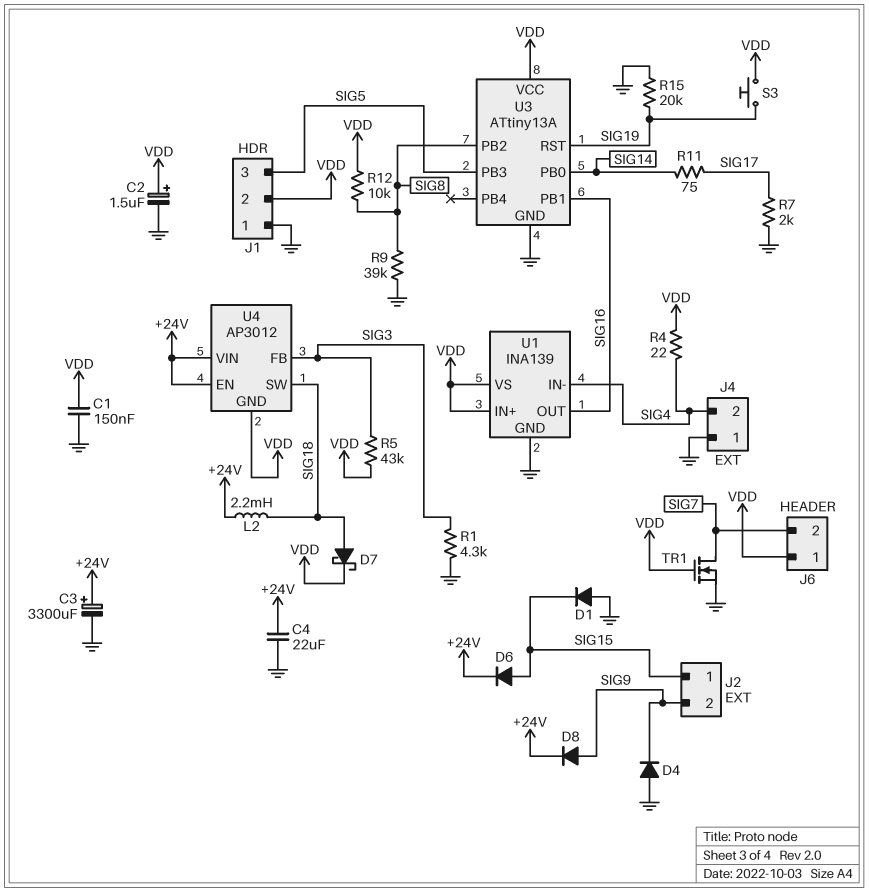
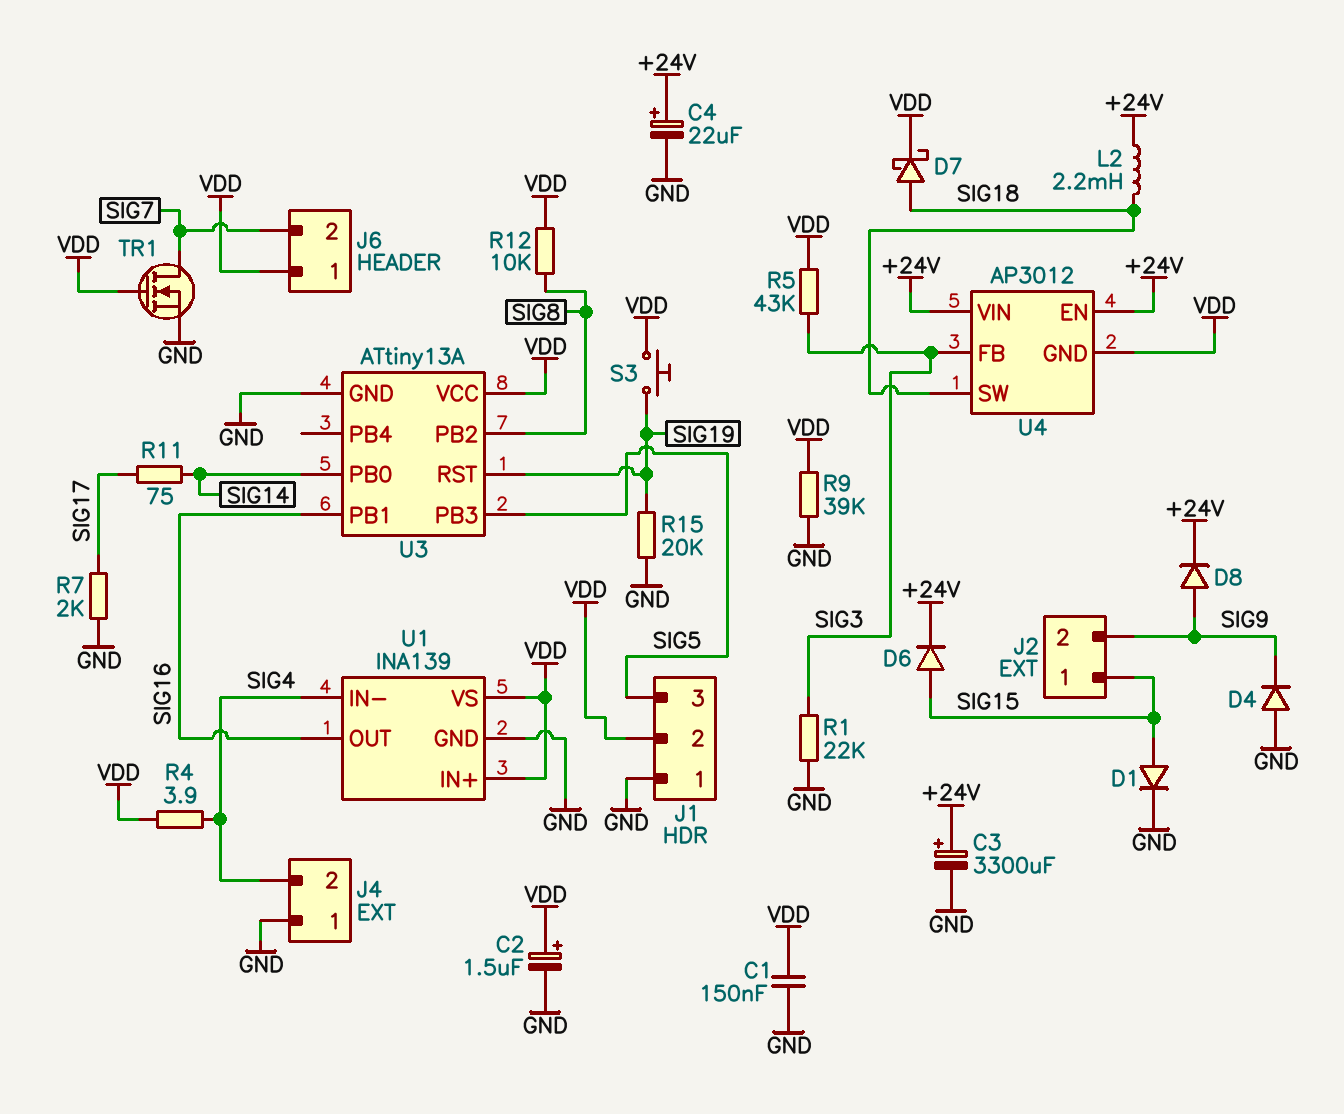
C4: 22uF (+24V, GND) -> 22uF (plus +24V, minus GND)
D1: diode (A GND, K SIG15) -> diode (A SIG15, K GND)
R1: 4.3k (GND, SIG3) -> 22k (GND, SIG3)
R4: 22 (SIG4, VDD) -> 3.9 (SIG4, VDD)
R9: 39k (GND, SIG8) -> 39k (GND, VDD)

